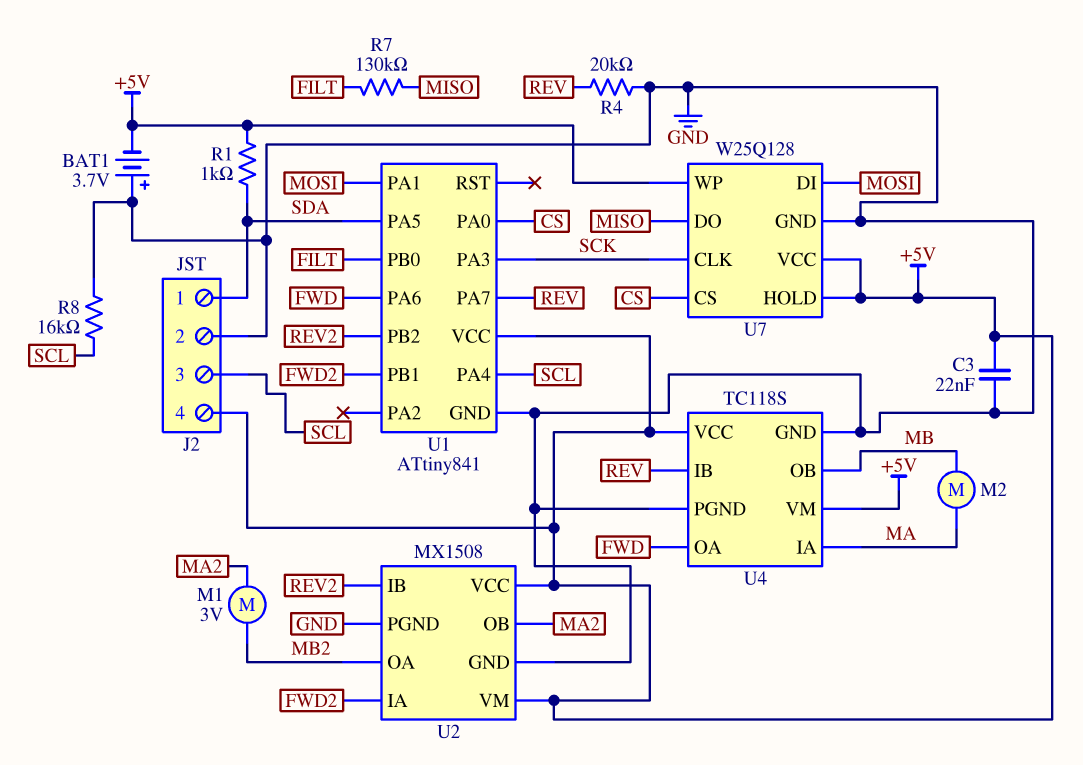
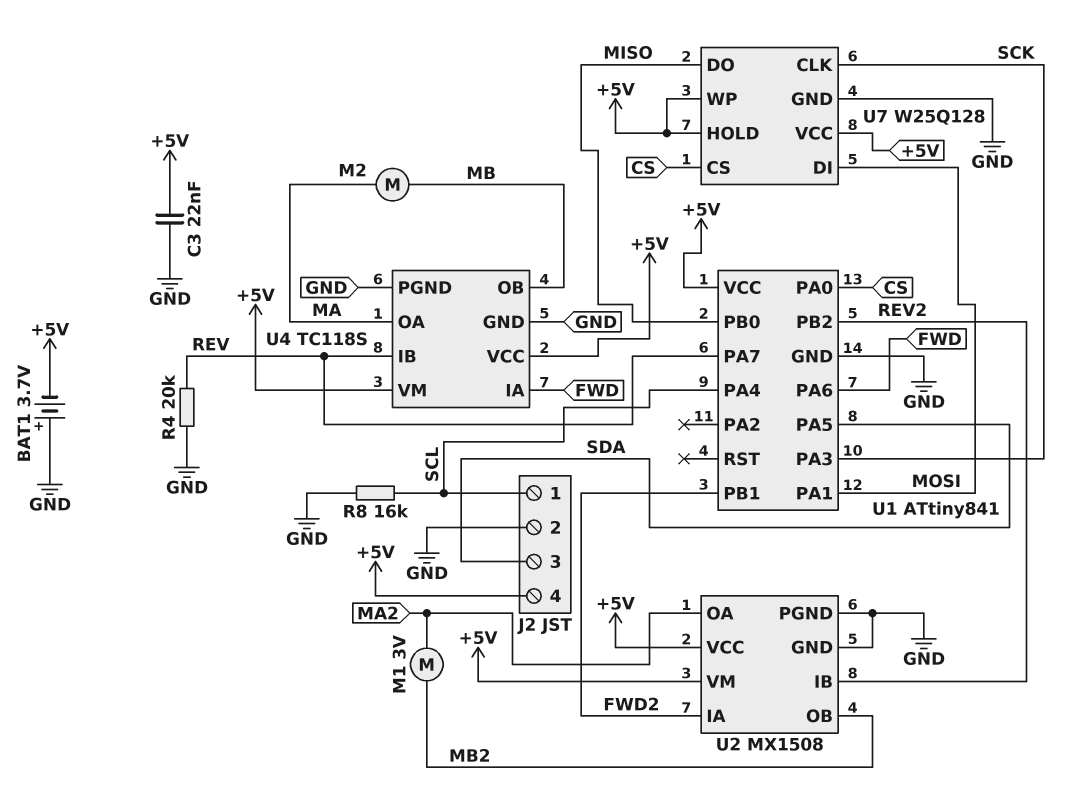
J2 pin 1: SDA -> SCL
J2 pin 3: SCL -> SDA
R1: 1k (+5V, SDA) -> none
R7: 130k (FILT, MISO) -> none
U1 pin PB0: FILT -> MISO
U2 pin OA: MB2 -> MA2
U2 pin OB: MA2 -> MB2
U4 pin IA: MA -> FWD
U4 pin OA: FWD -> MA

